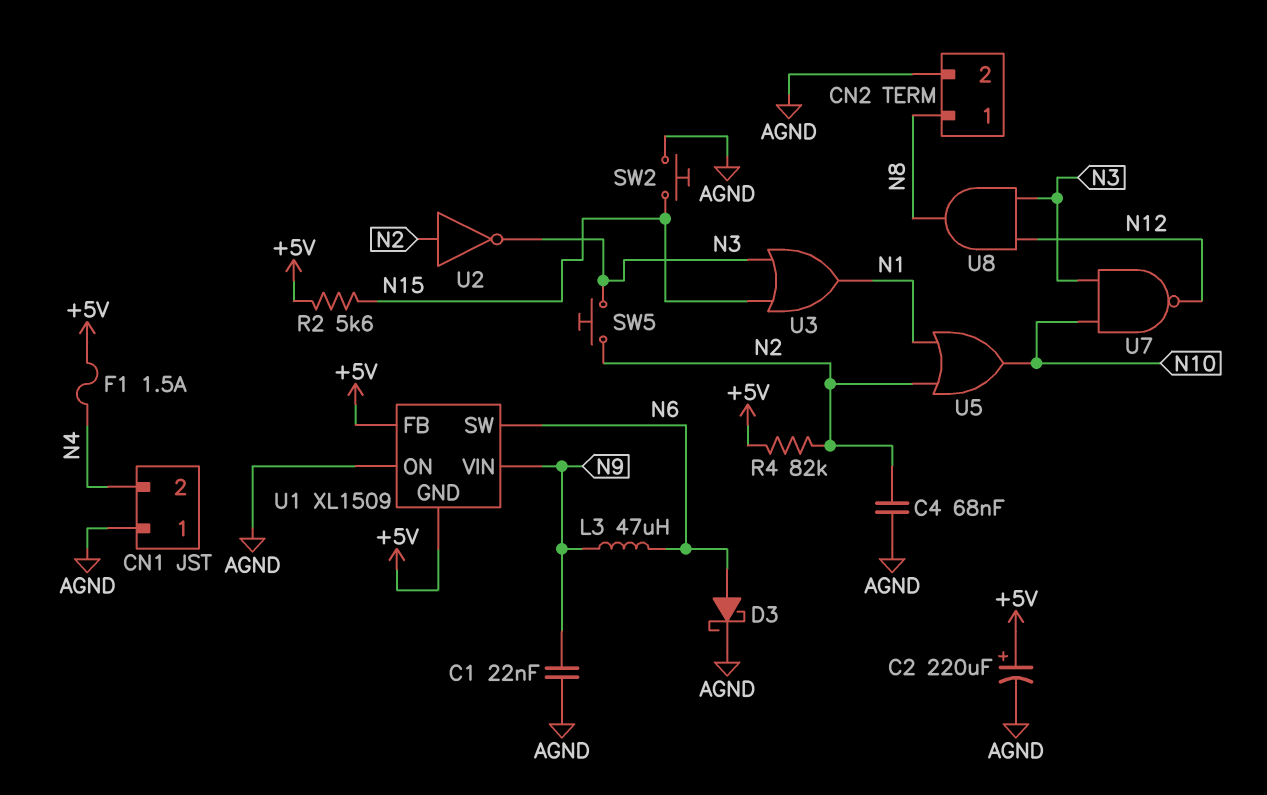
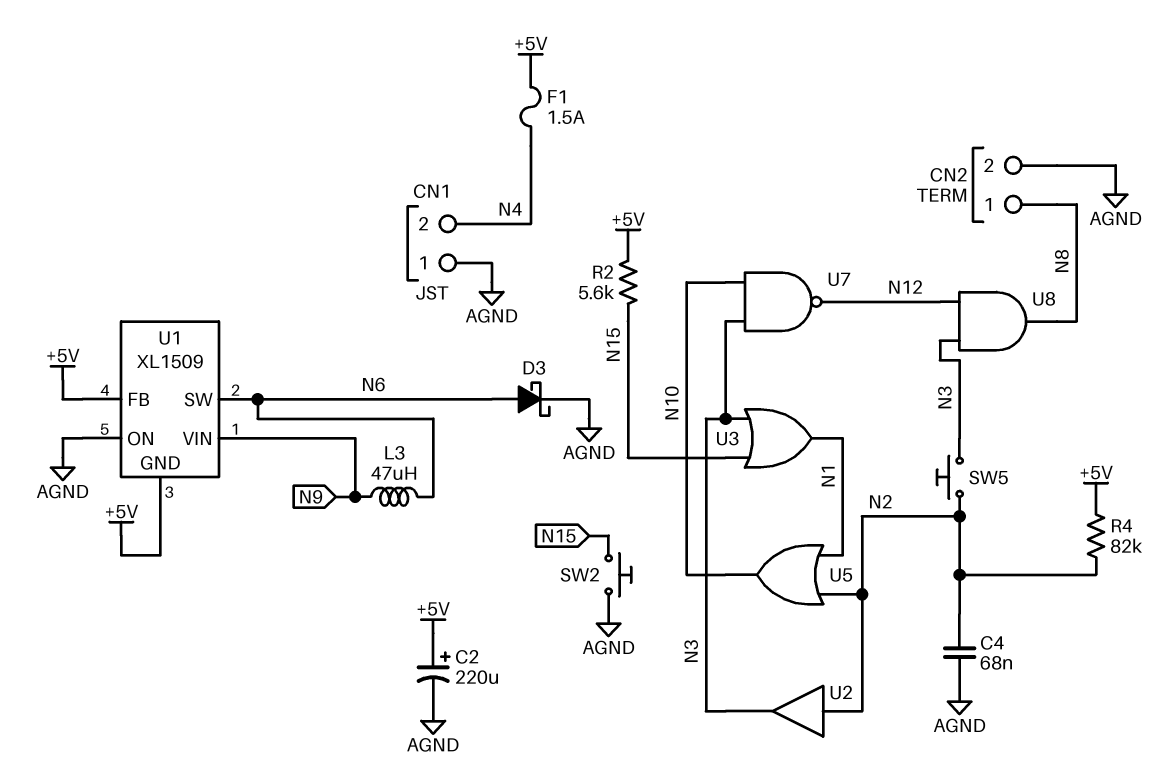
C1: 22nF (AGND, N9) -> none
U2: NOT (in N2, out N3) -> buffer (in N2, out N3)

